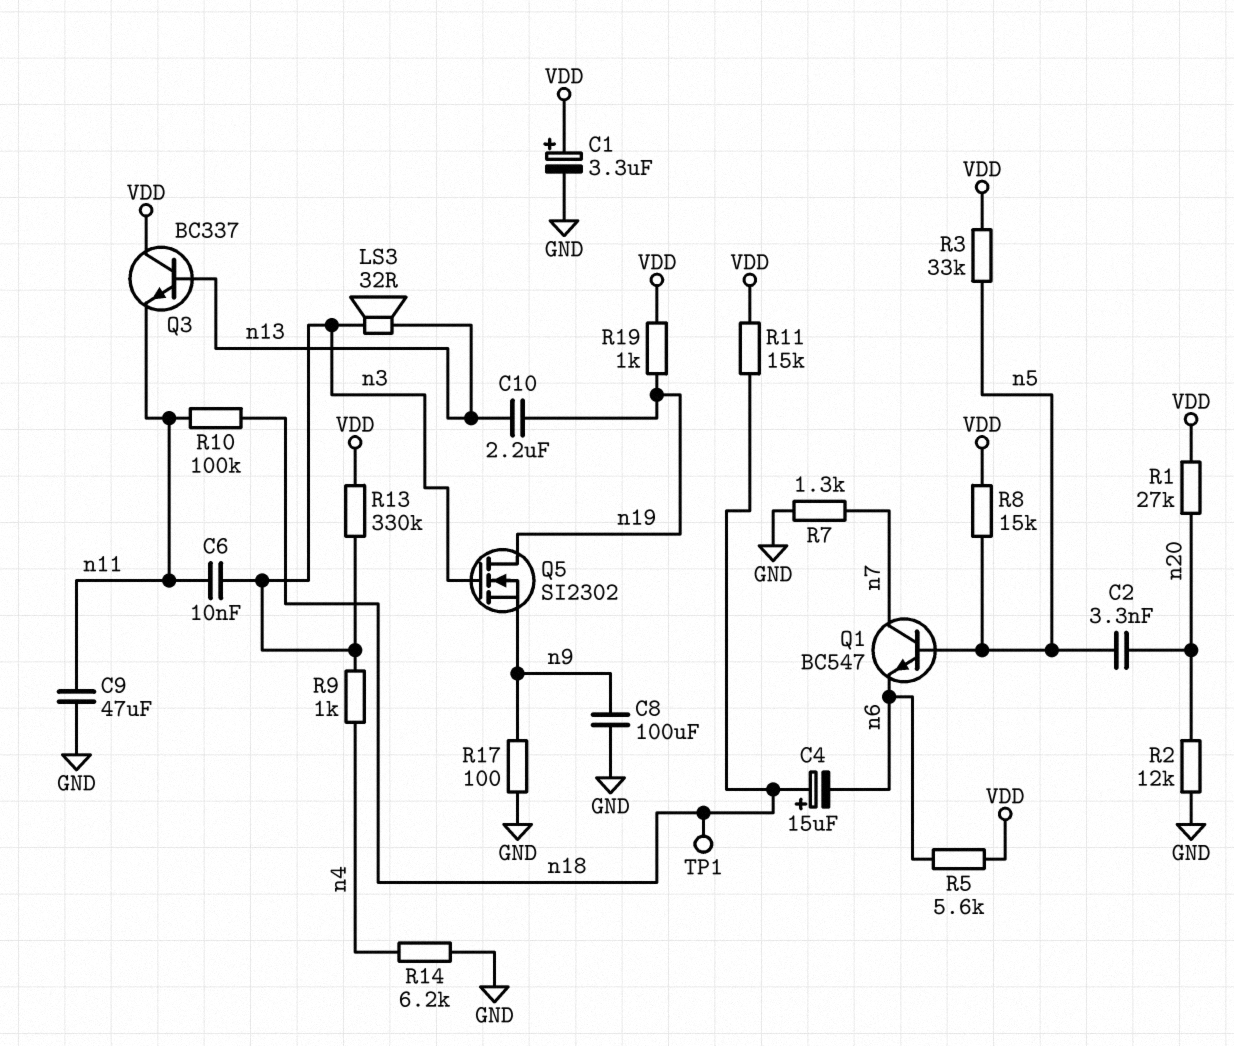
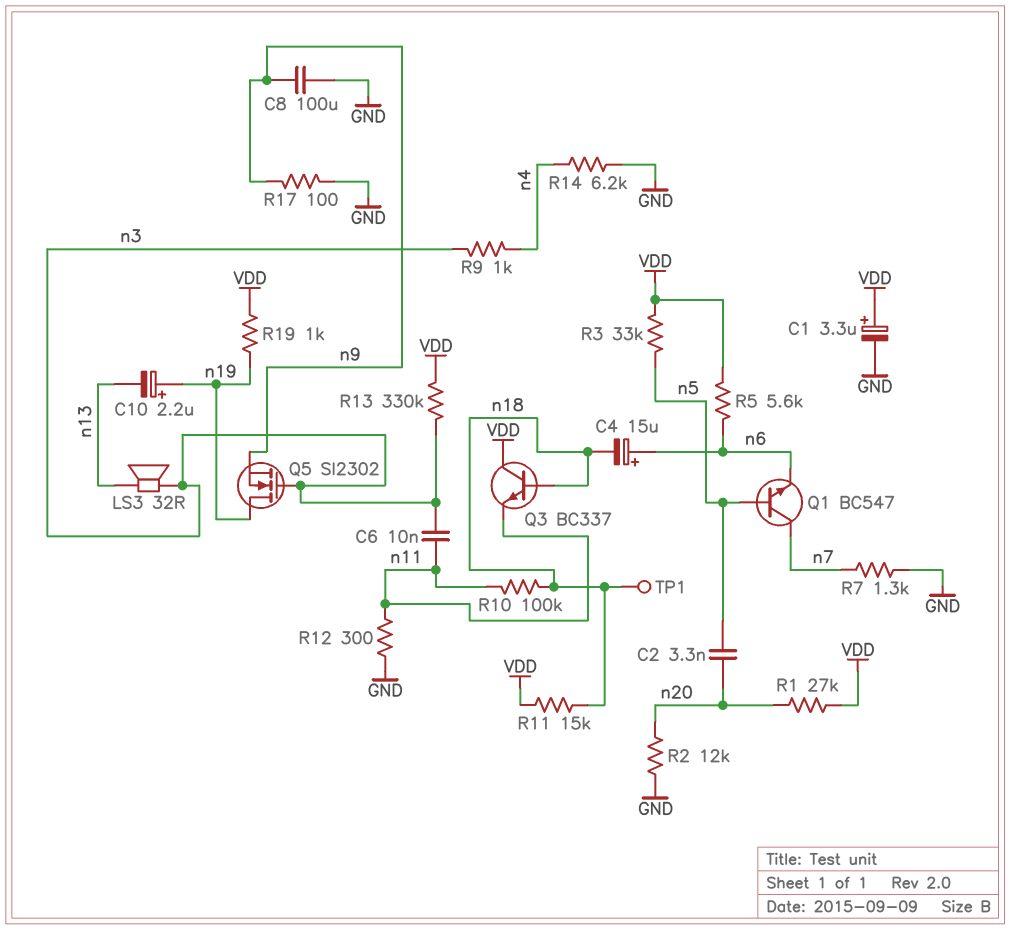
C4: 15uF (plus n18, minus n6) -> 15uF (plus n6, minus n18)
C9: 47uF (GND, n11) -> none
C10: 2.2uF (n13, n19) -> 2.2uF (plus n19, minus n13)
Q3: NPN BC337 (B n13, C VDD, E n11) -> NPN BC337 (B n18, C VDD, E n11)
R8: 15k (VDD, n5) -> none
R12: none -> 300 (GND, n11)

